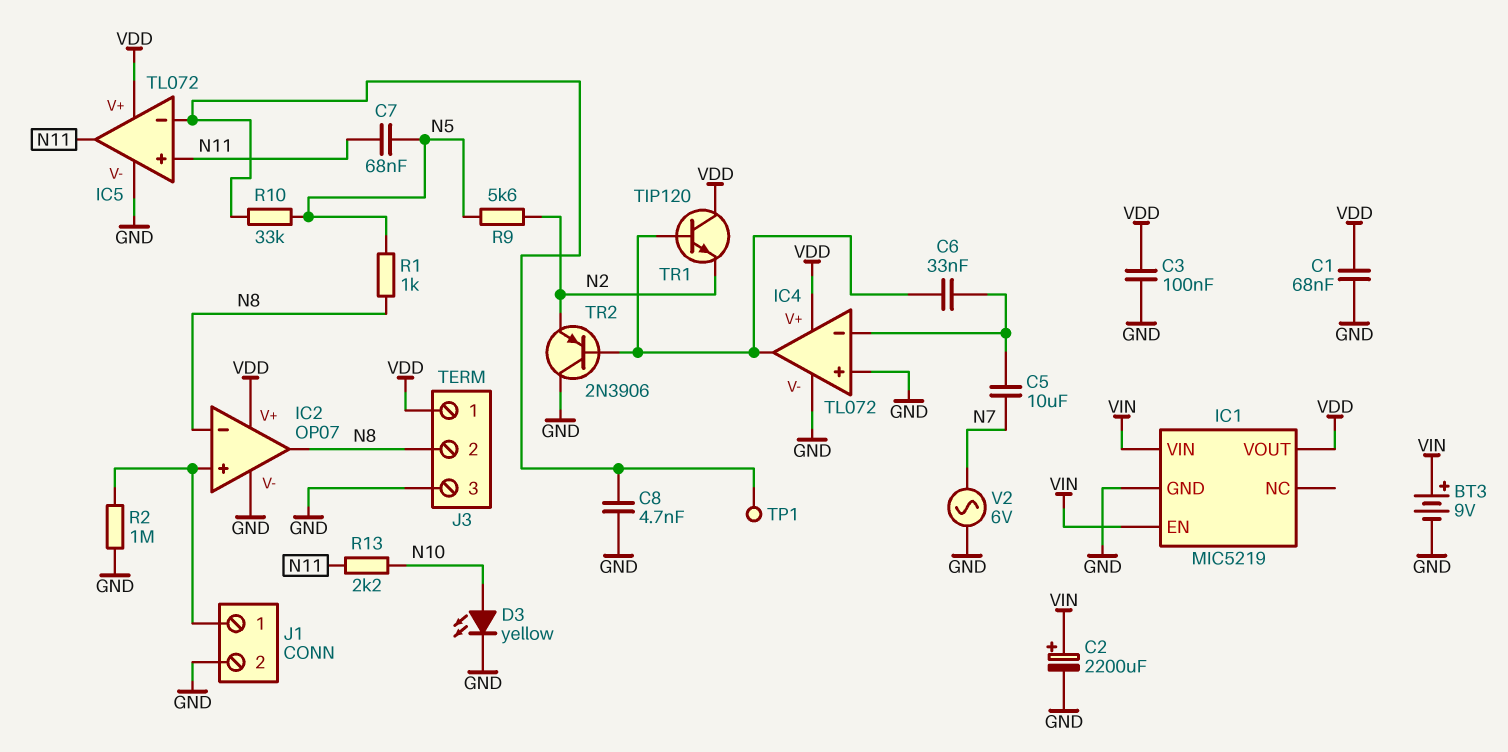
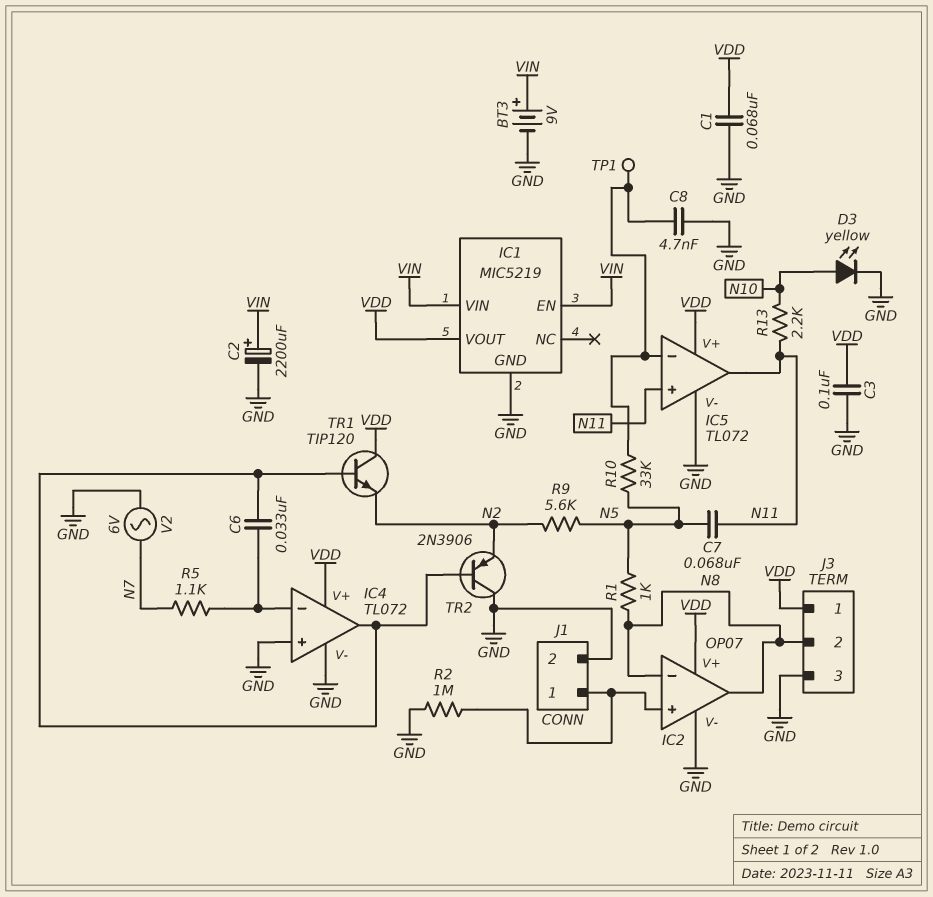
C5: 10uF (IC4/in-, N7) -> none
R5: none -> 1.1k (IC4/in-, N7)

